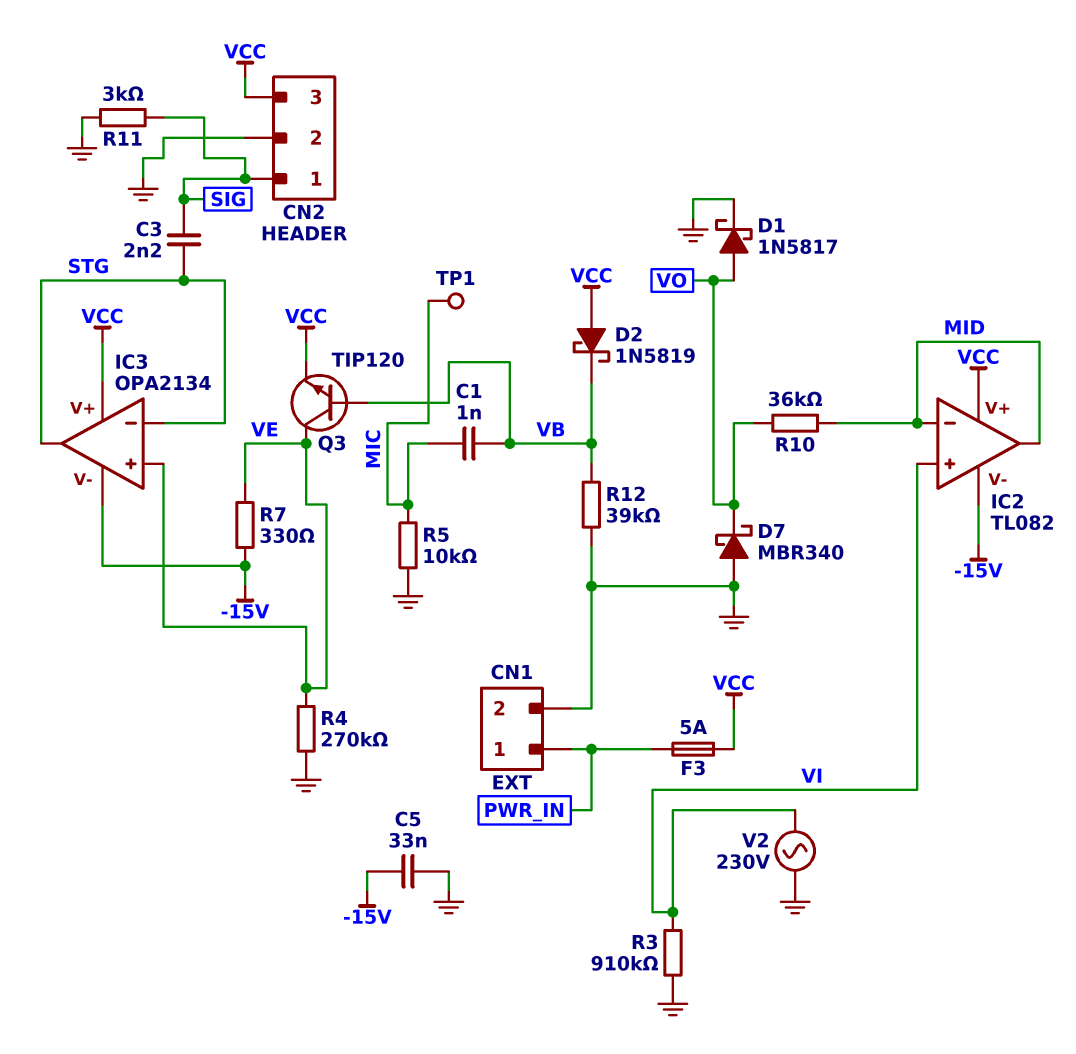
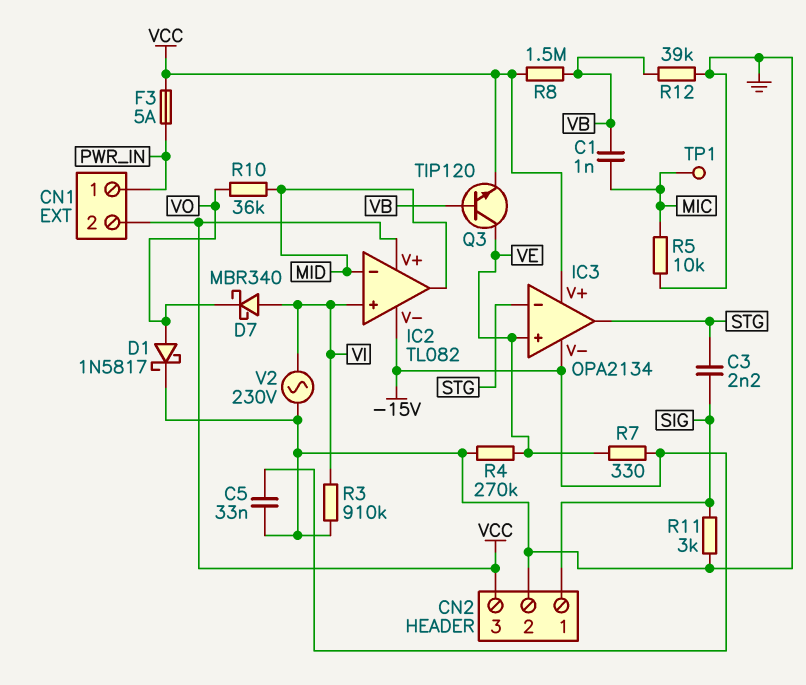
CN1 pin 2: GND -> VCC
D2: schottky 1N5819 (A VCC, K VB) -> none
D7: schottky MBR340 (A GND, K VO) -> schottky MBR340 (A VI, K VO)
R8: none -> 1.5M (VB, VCC)

